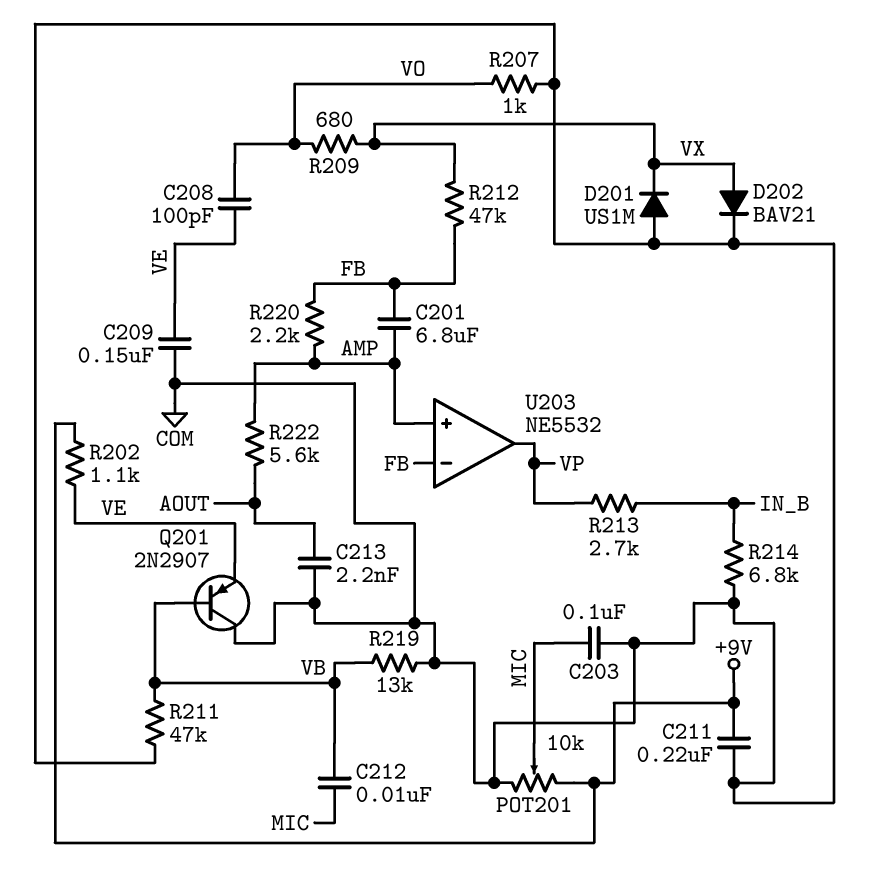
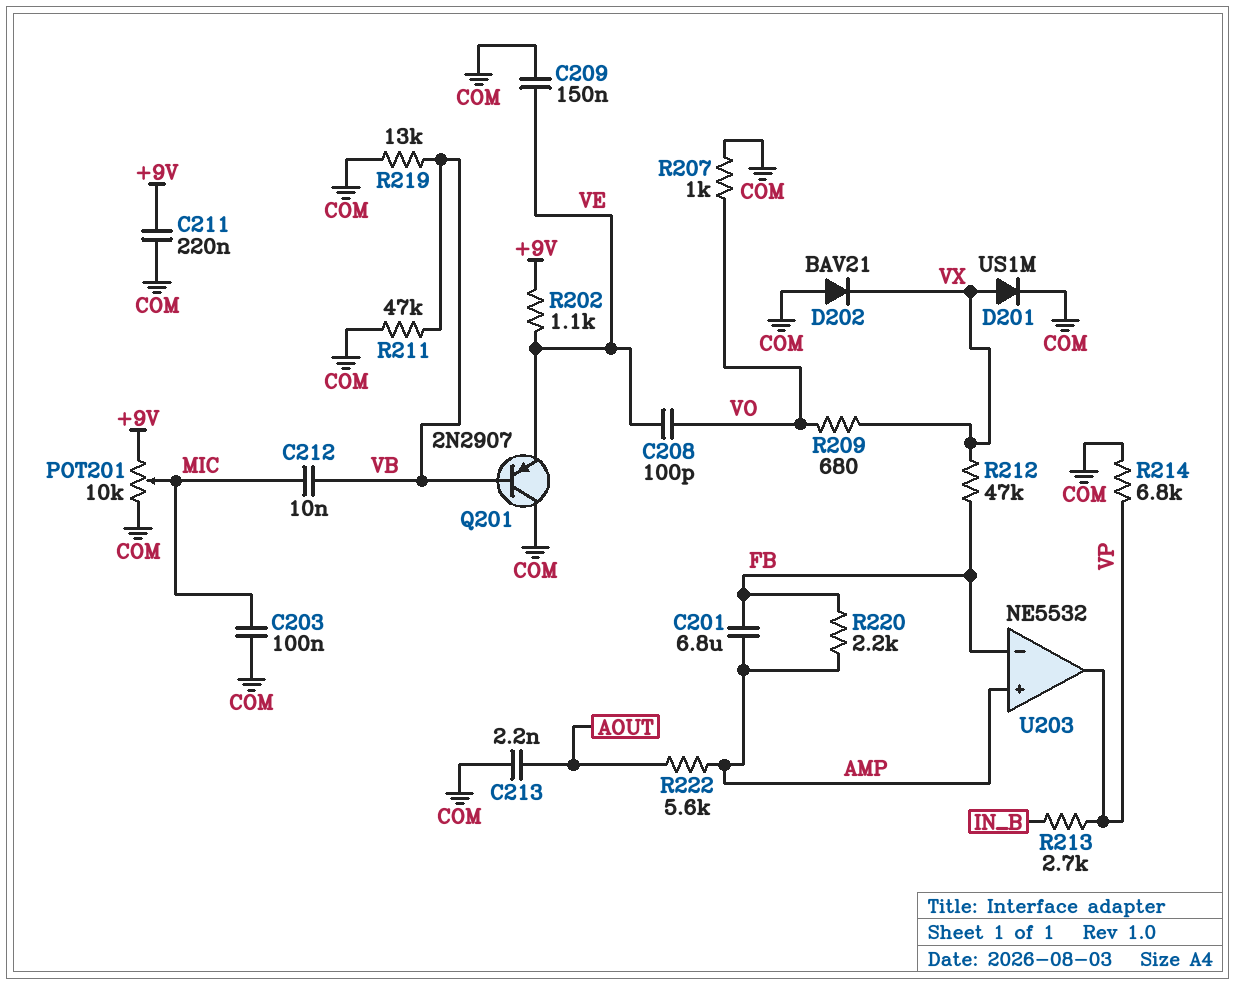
D201: diode US1M (A COM, K VX) -> diode US1M (A VX, K COM)
D202: diode BAV21 (A VX, K COM) -> diode BAV21 (A COM, K VX)
R214: 6.8k (COM, IN_B) -> 6.8k (COM, VP)

